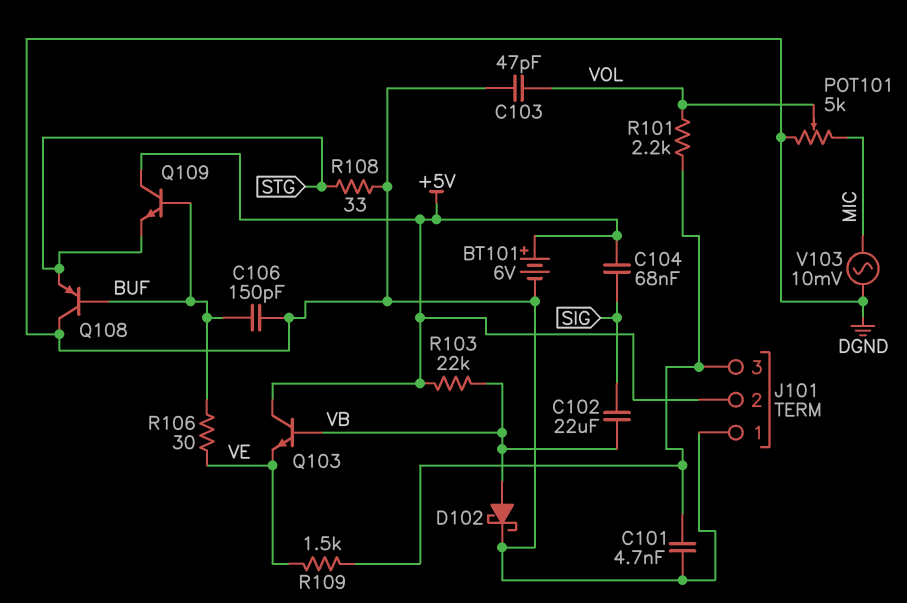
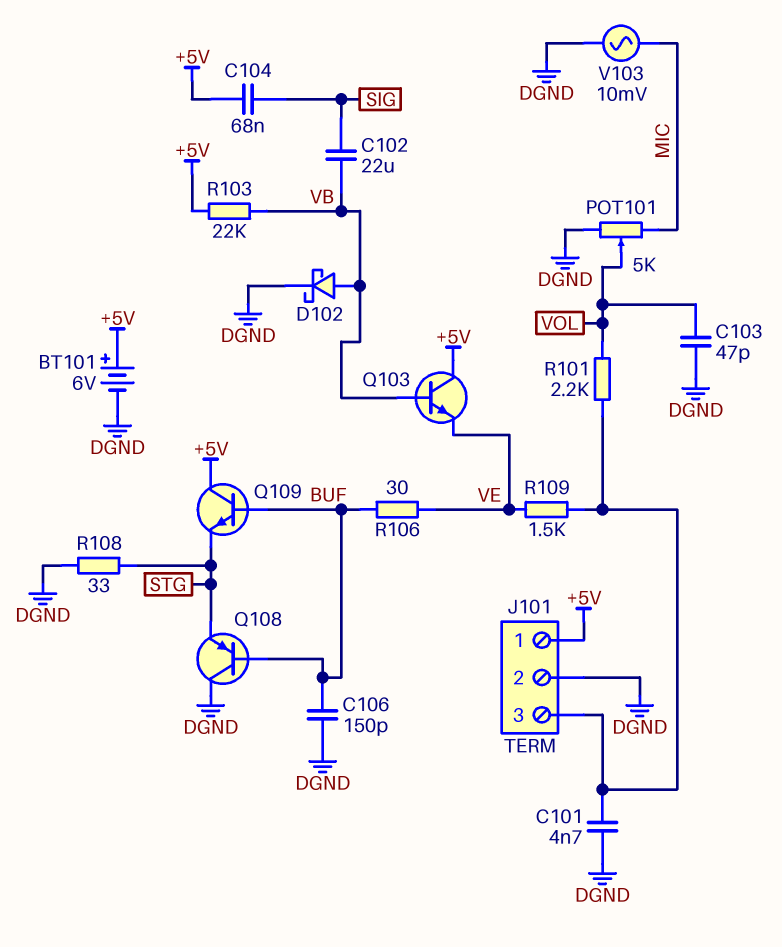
J101 pin 1: DGND -> +5V
J101 pin 2: +5V -> DGND

